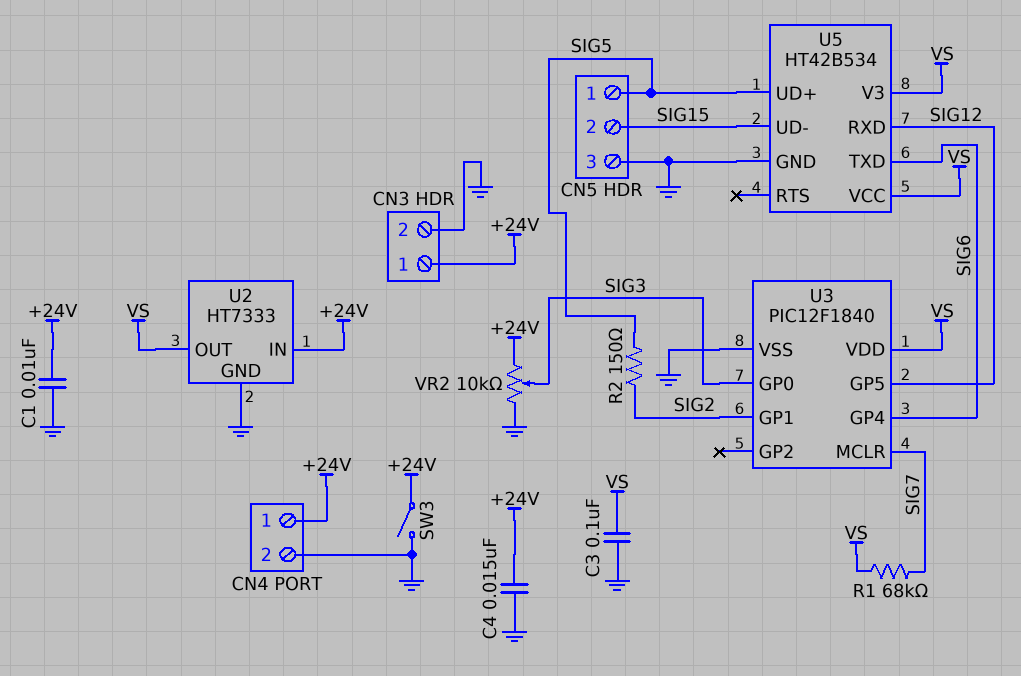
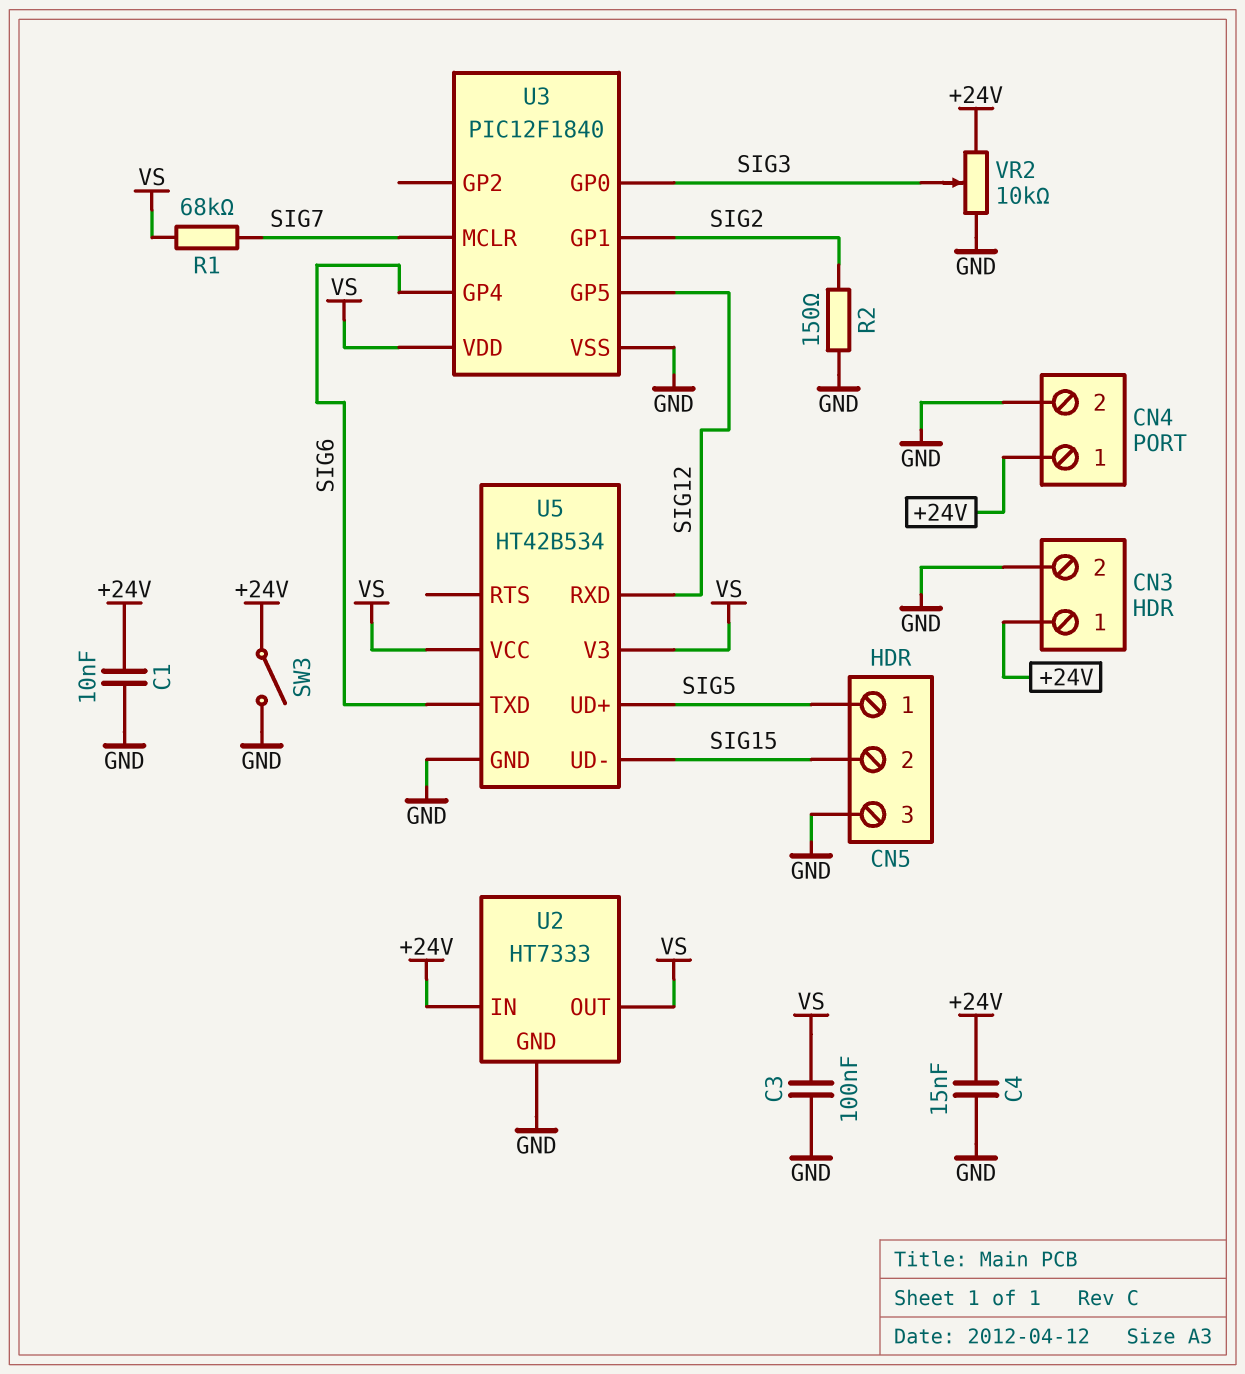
R2: 150 (SIG2, SIG5) -> 150 (GND, SIG2)

